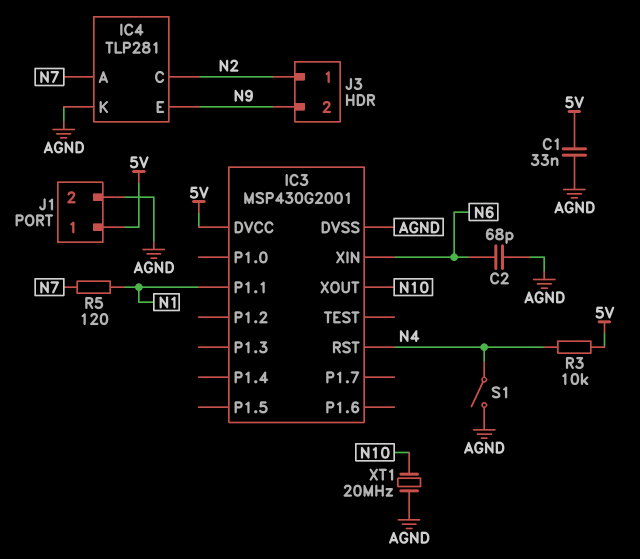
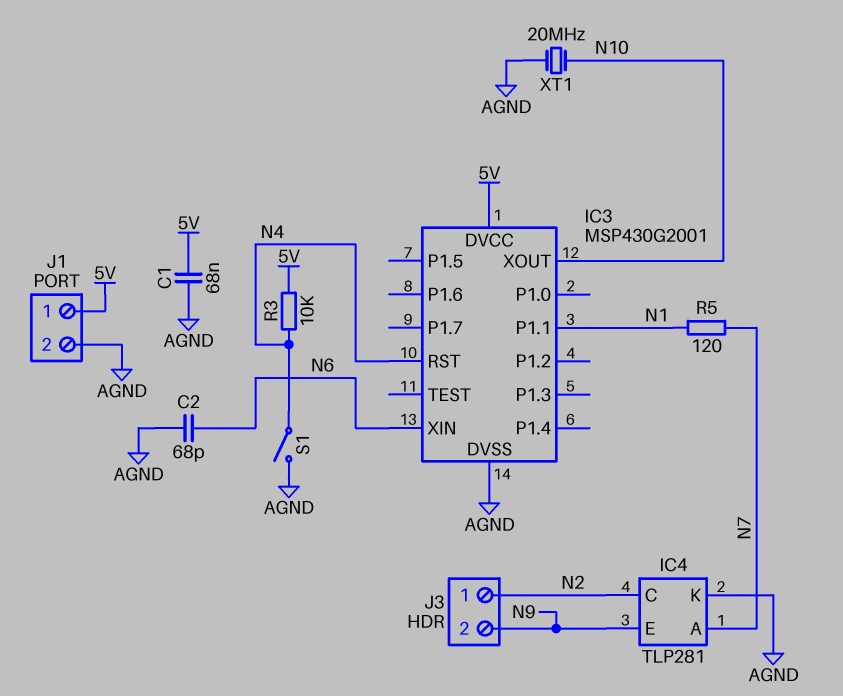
C1: 33nF (5V, AGND) -> 68nF (5V, AGND)

